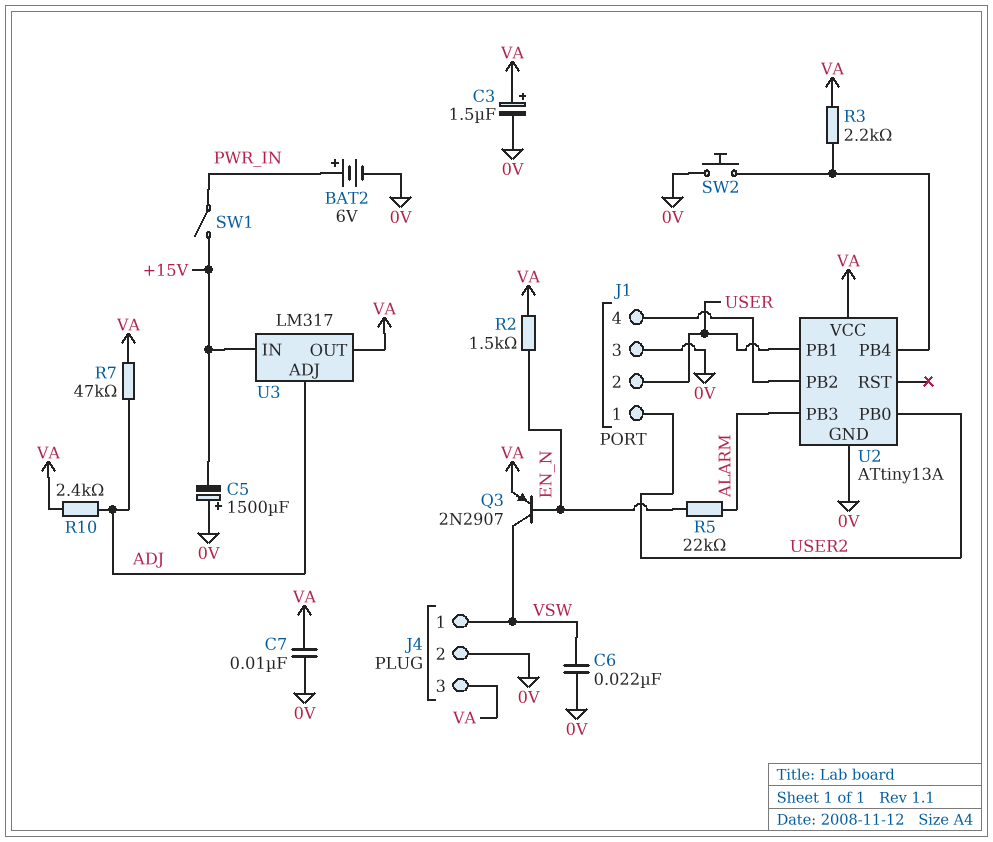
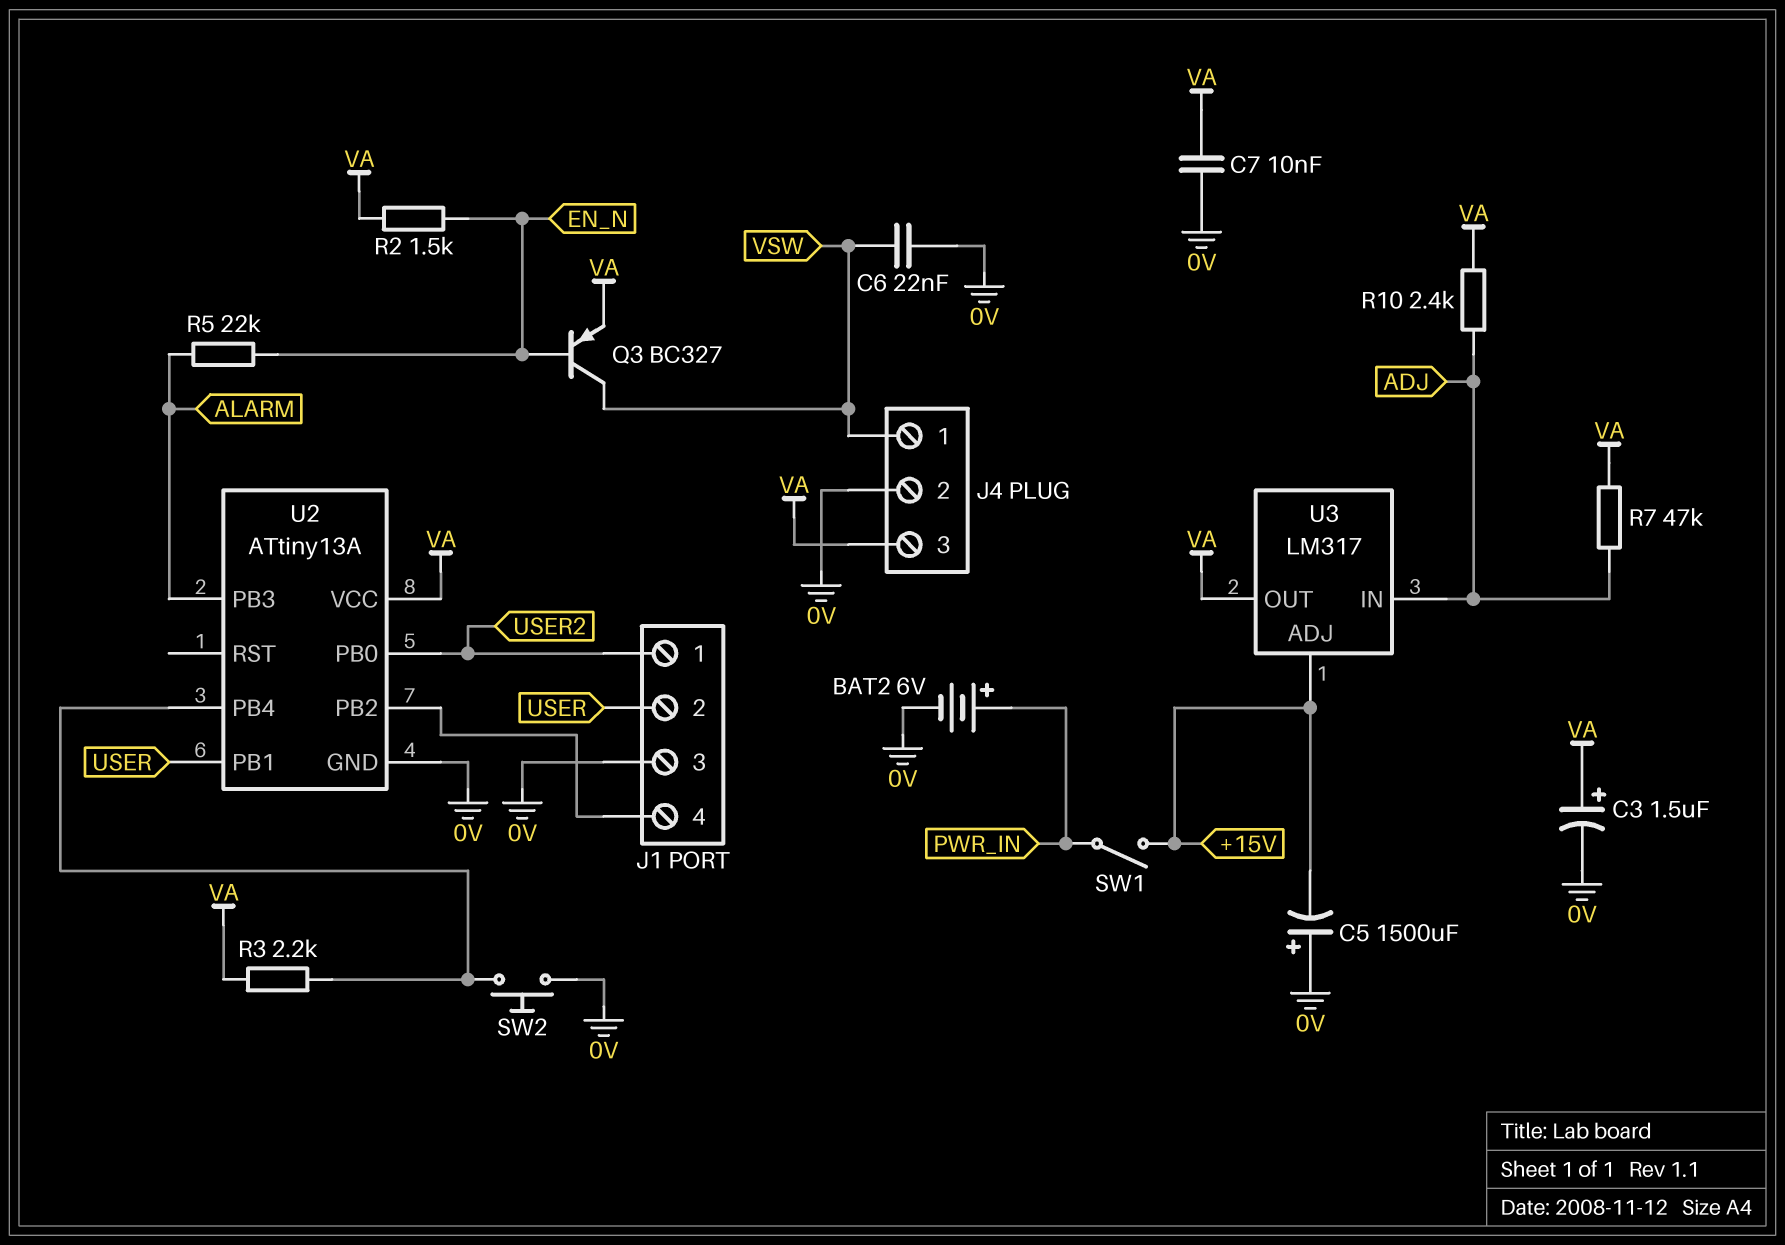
Q3: PNP 2N2907 (B EN_N, C VSW, E VA) -> PNP BC327 (B EN_N, C VSW, E VA)
U3 pin ADJ: ADJ -> +15V
U3 pin IN: +15V -> ADJ

